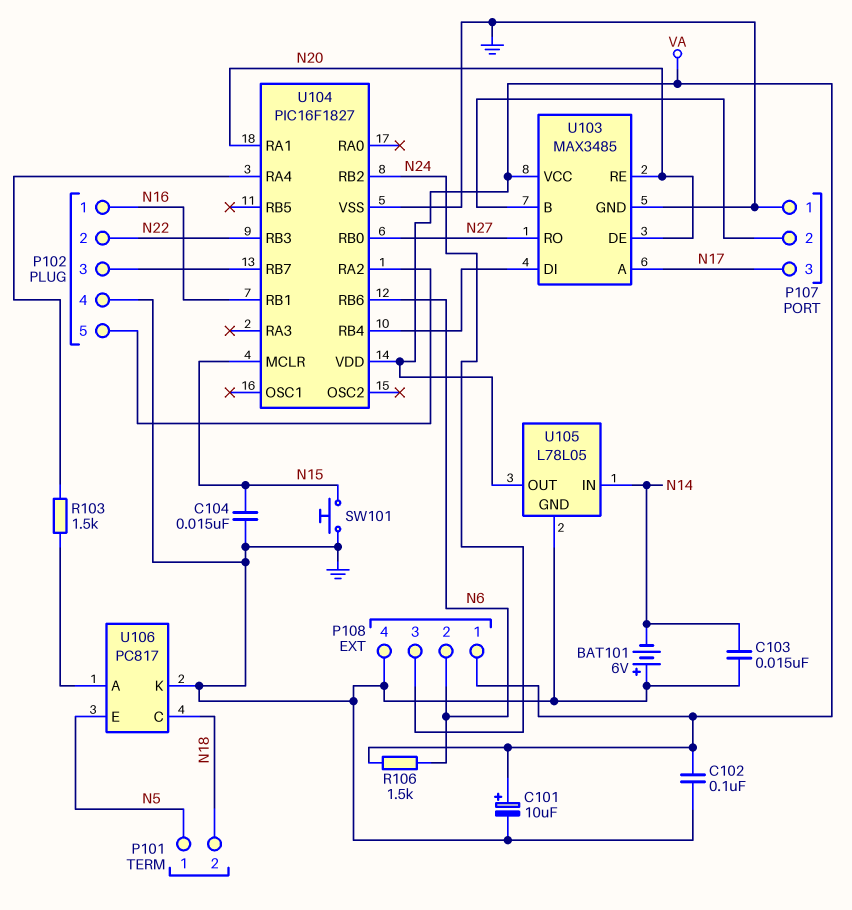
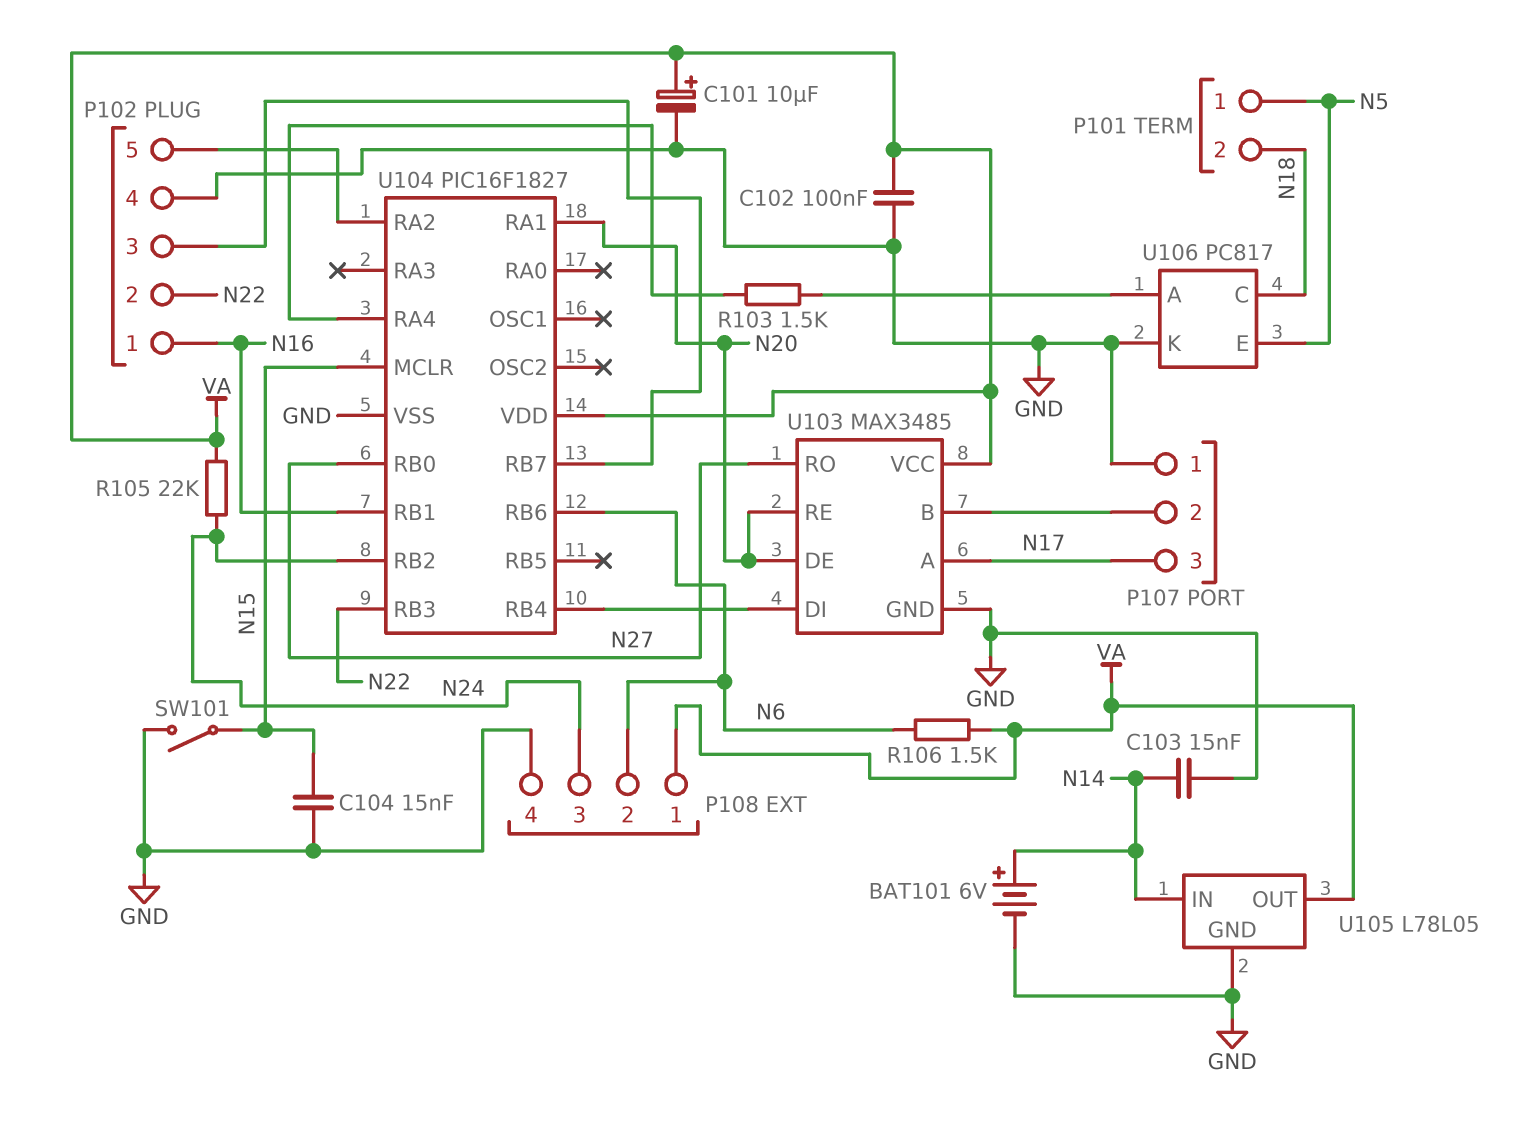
BAT101: 6V (plus GND, minus N14) -> 6V (plus N14, minus GND)
R105: none -> 22k (N24, VA)
SW101: button (GND, N15) -> switch (GND, N15)

